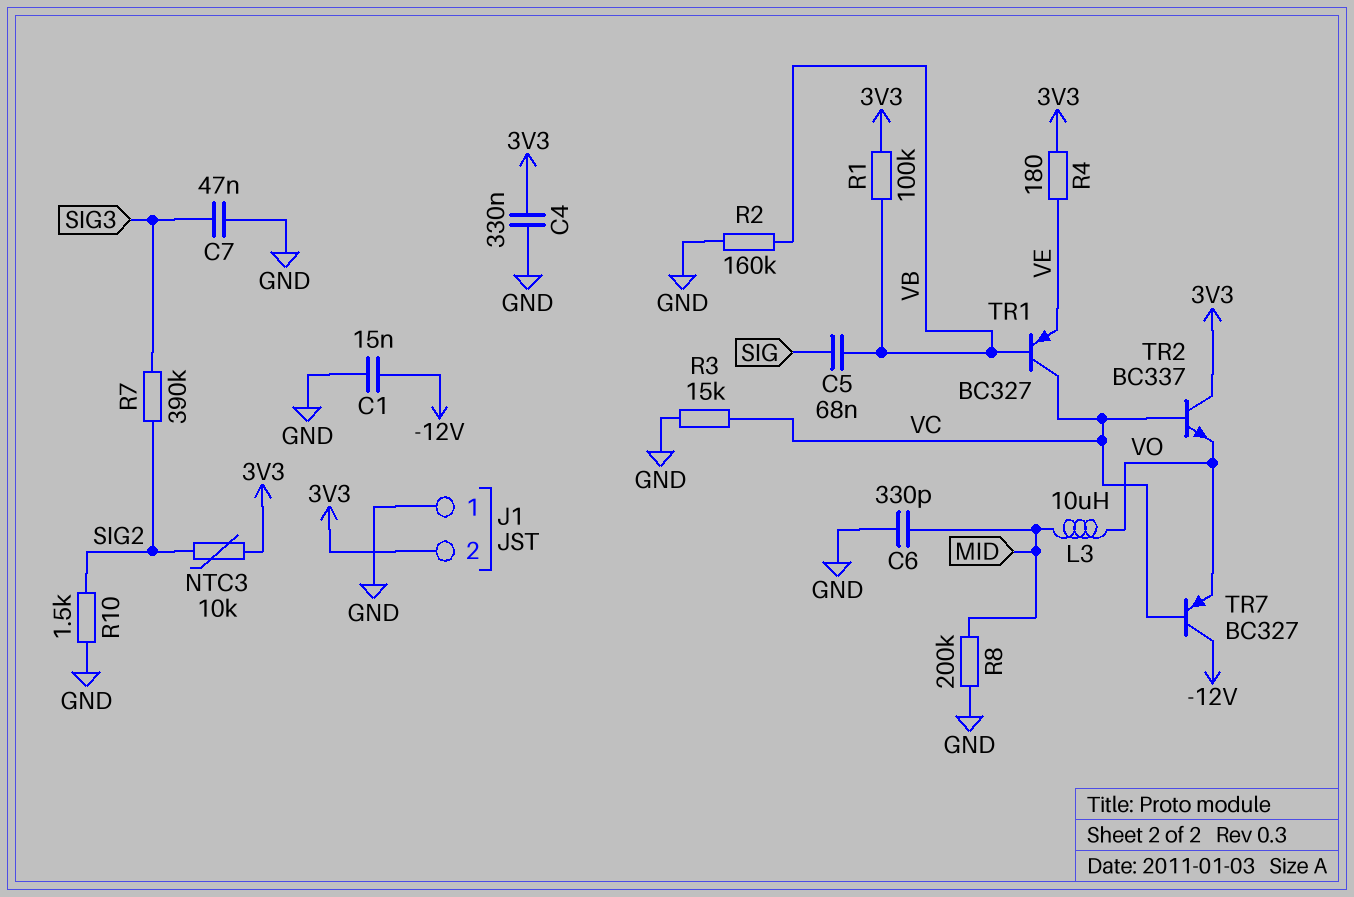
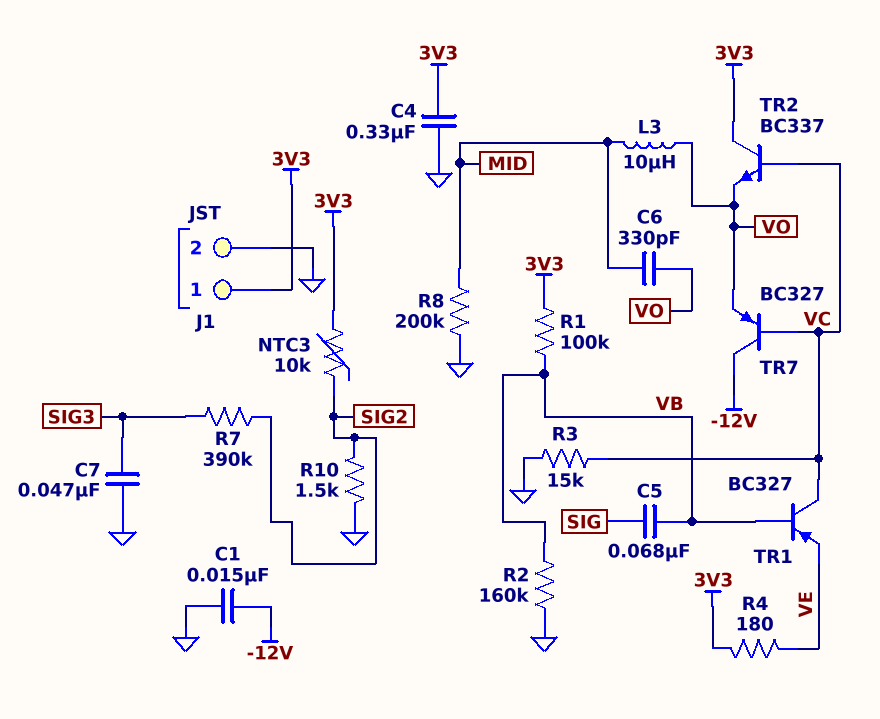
C6: 330pF (GND, MID) -> 330pF (MID, VO)
J1 pin 1: GND -> 3V3
J1 pin 2: 3V3 -> GND

